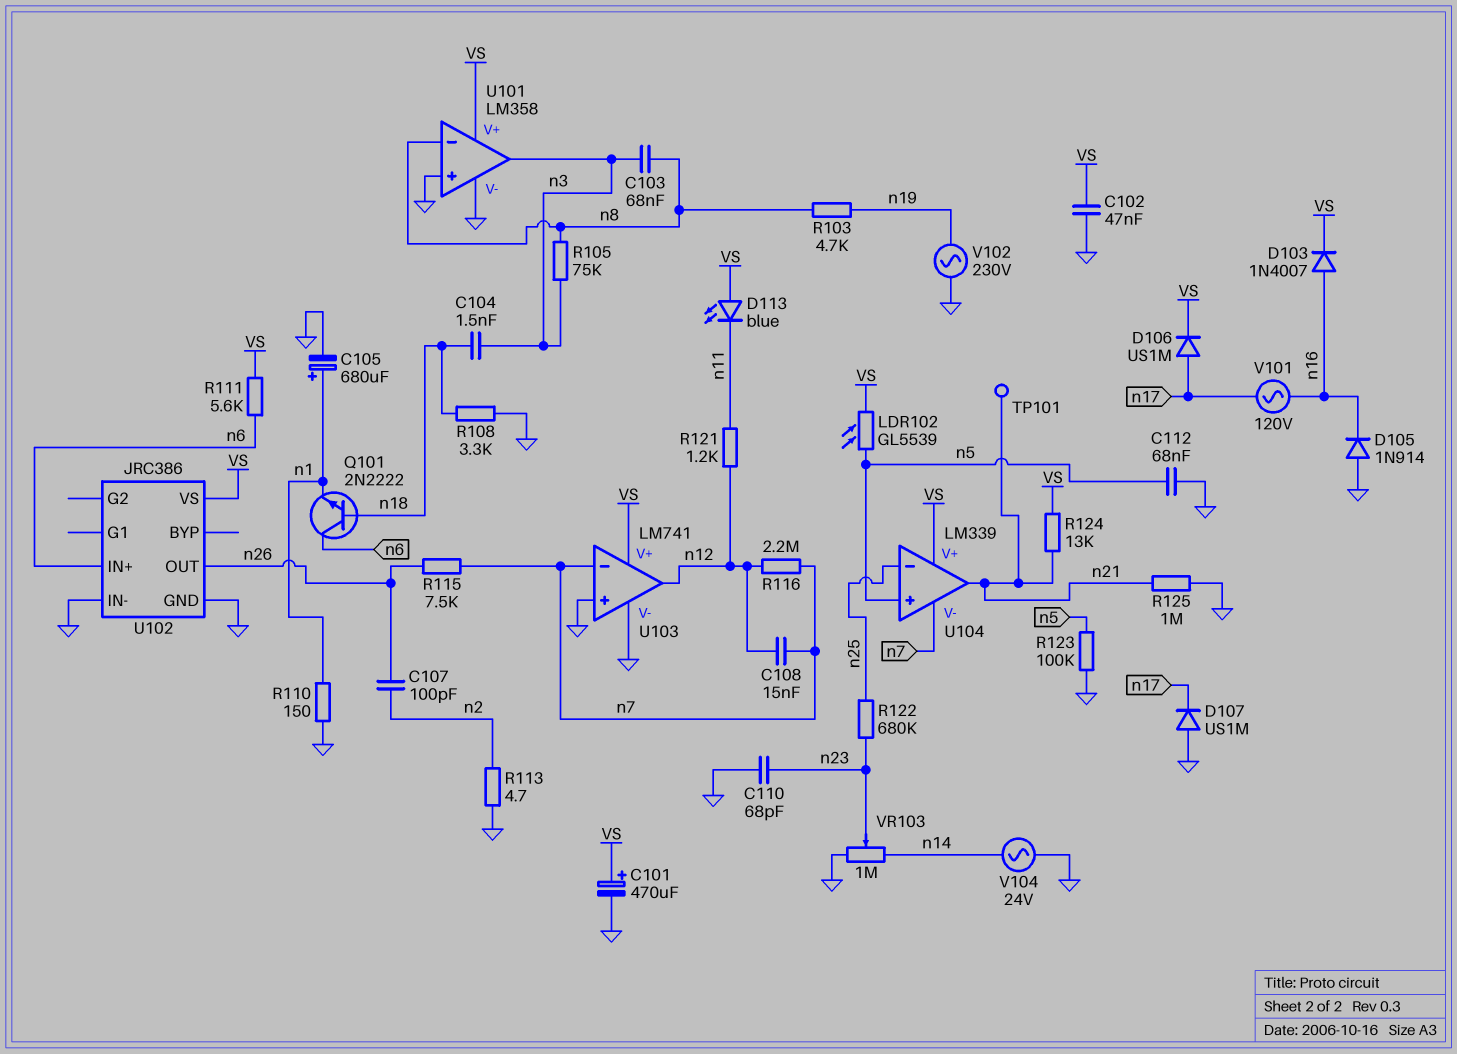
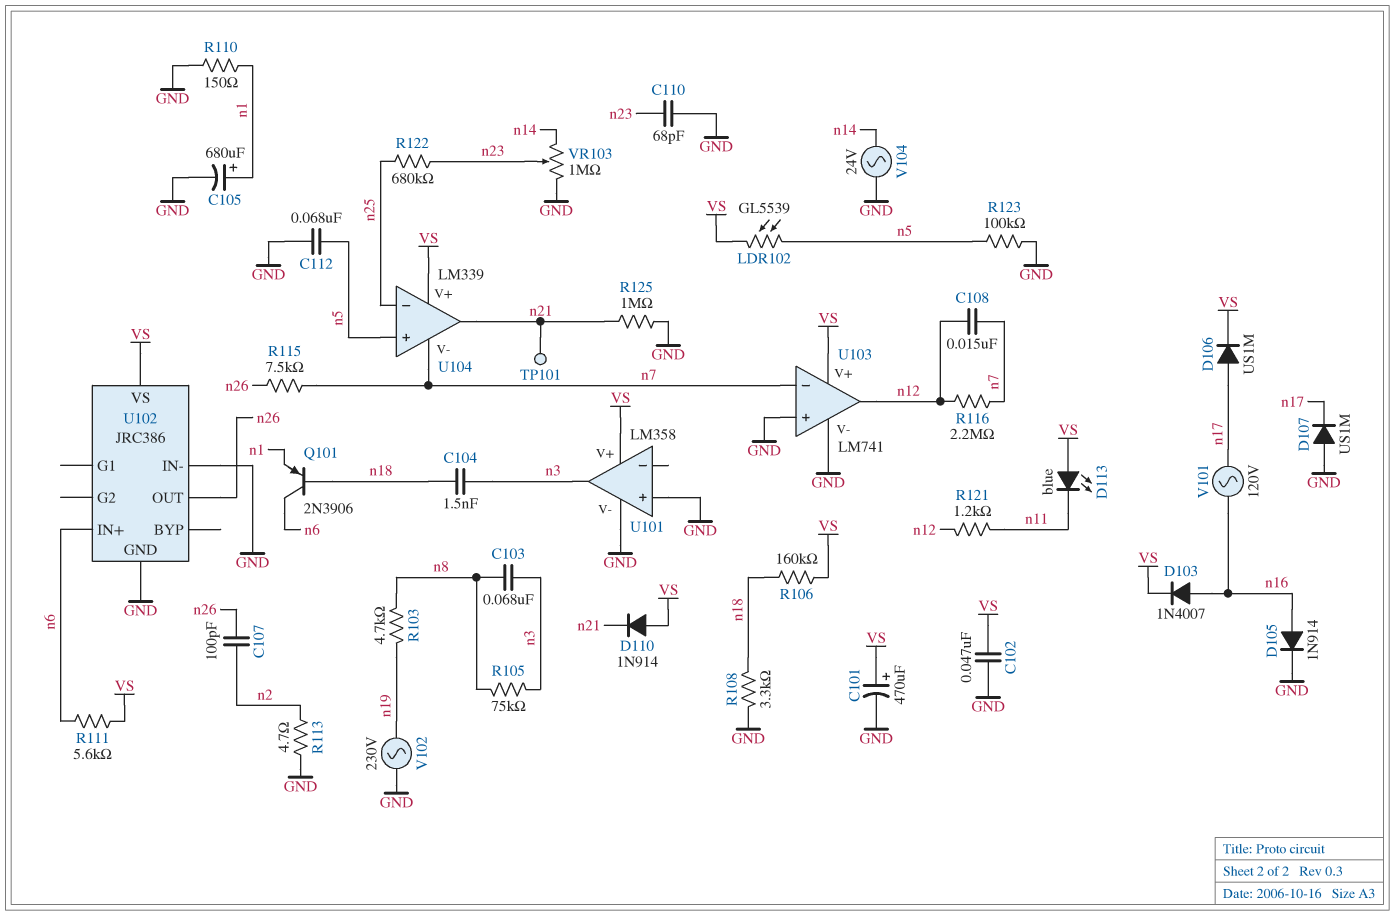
D105: diode 1N914 (A GND, K n16) -> diode 1N914 (A n16, K GND)
D110: none -> diode 1N914 (A VS, K n21)
Q101: NPN 2N2222 (B n18, C n6, E n1) -> PNP 2N3906 (B n18, C n6, E n1)
R106: none -> 160k (VS, n18)
R124: 13k (VS, n21) -> none
U101 pin in-: n8 -> none

